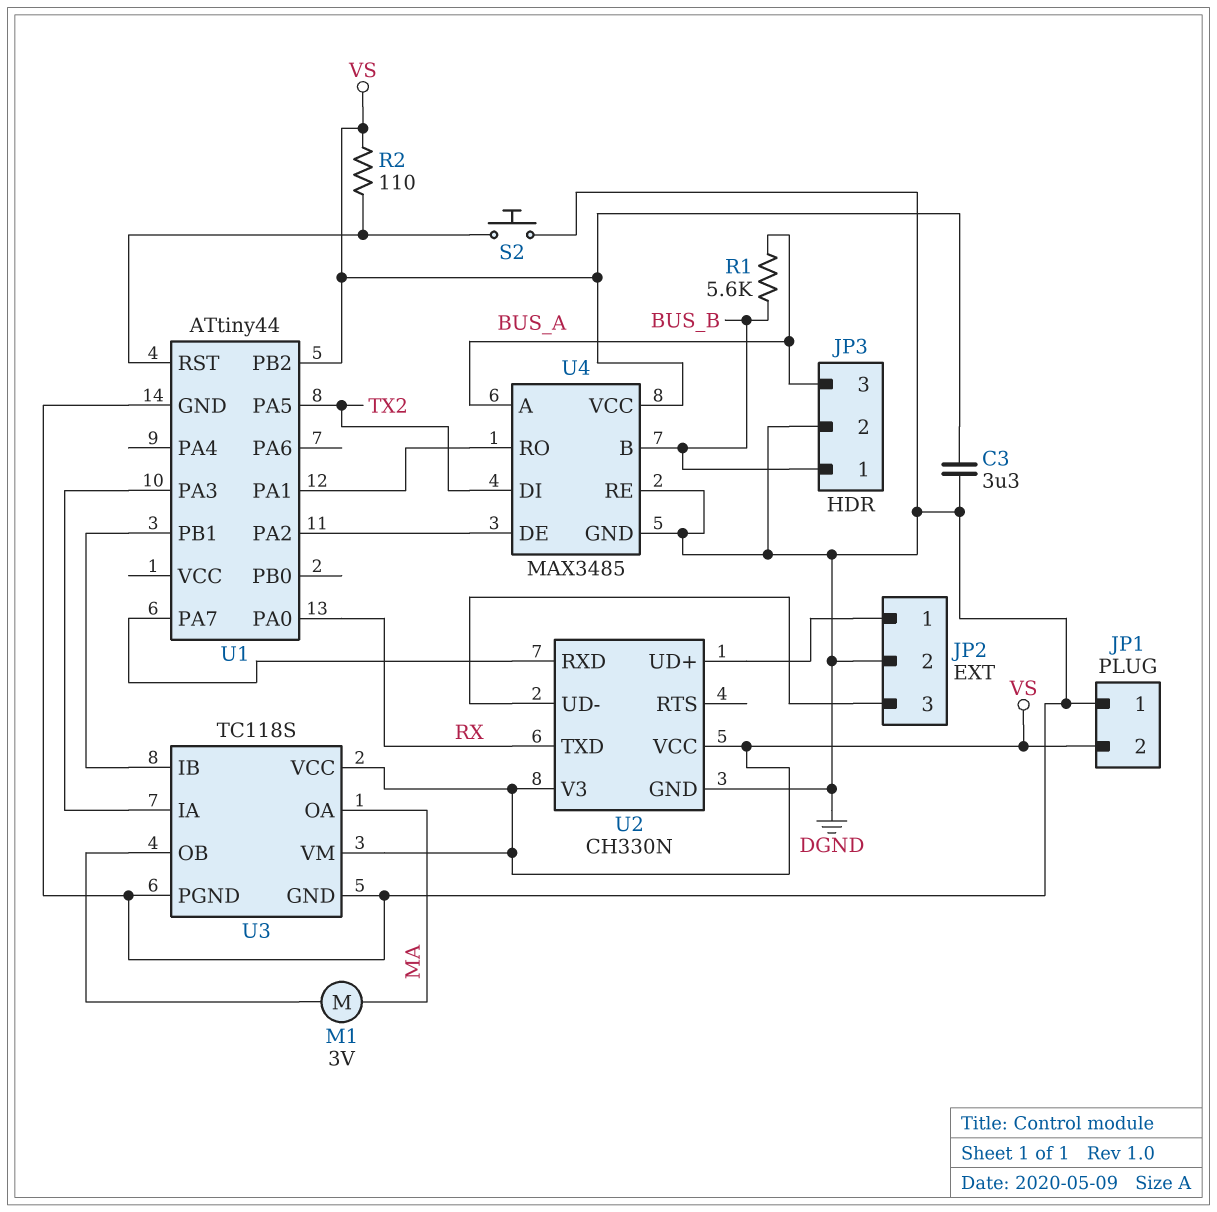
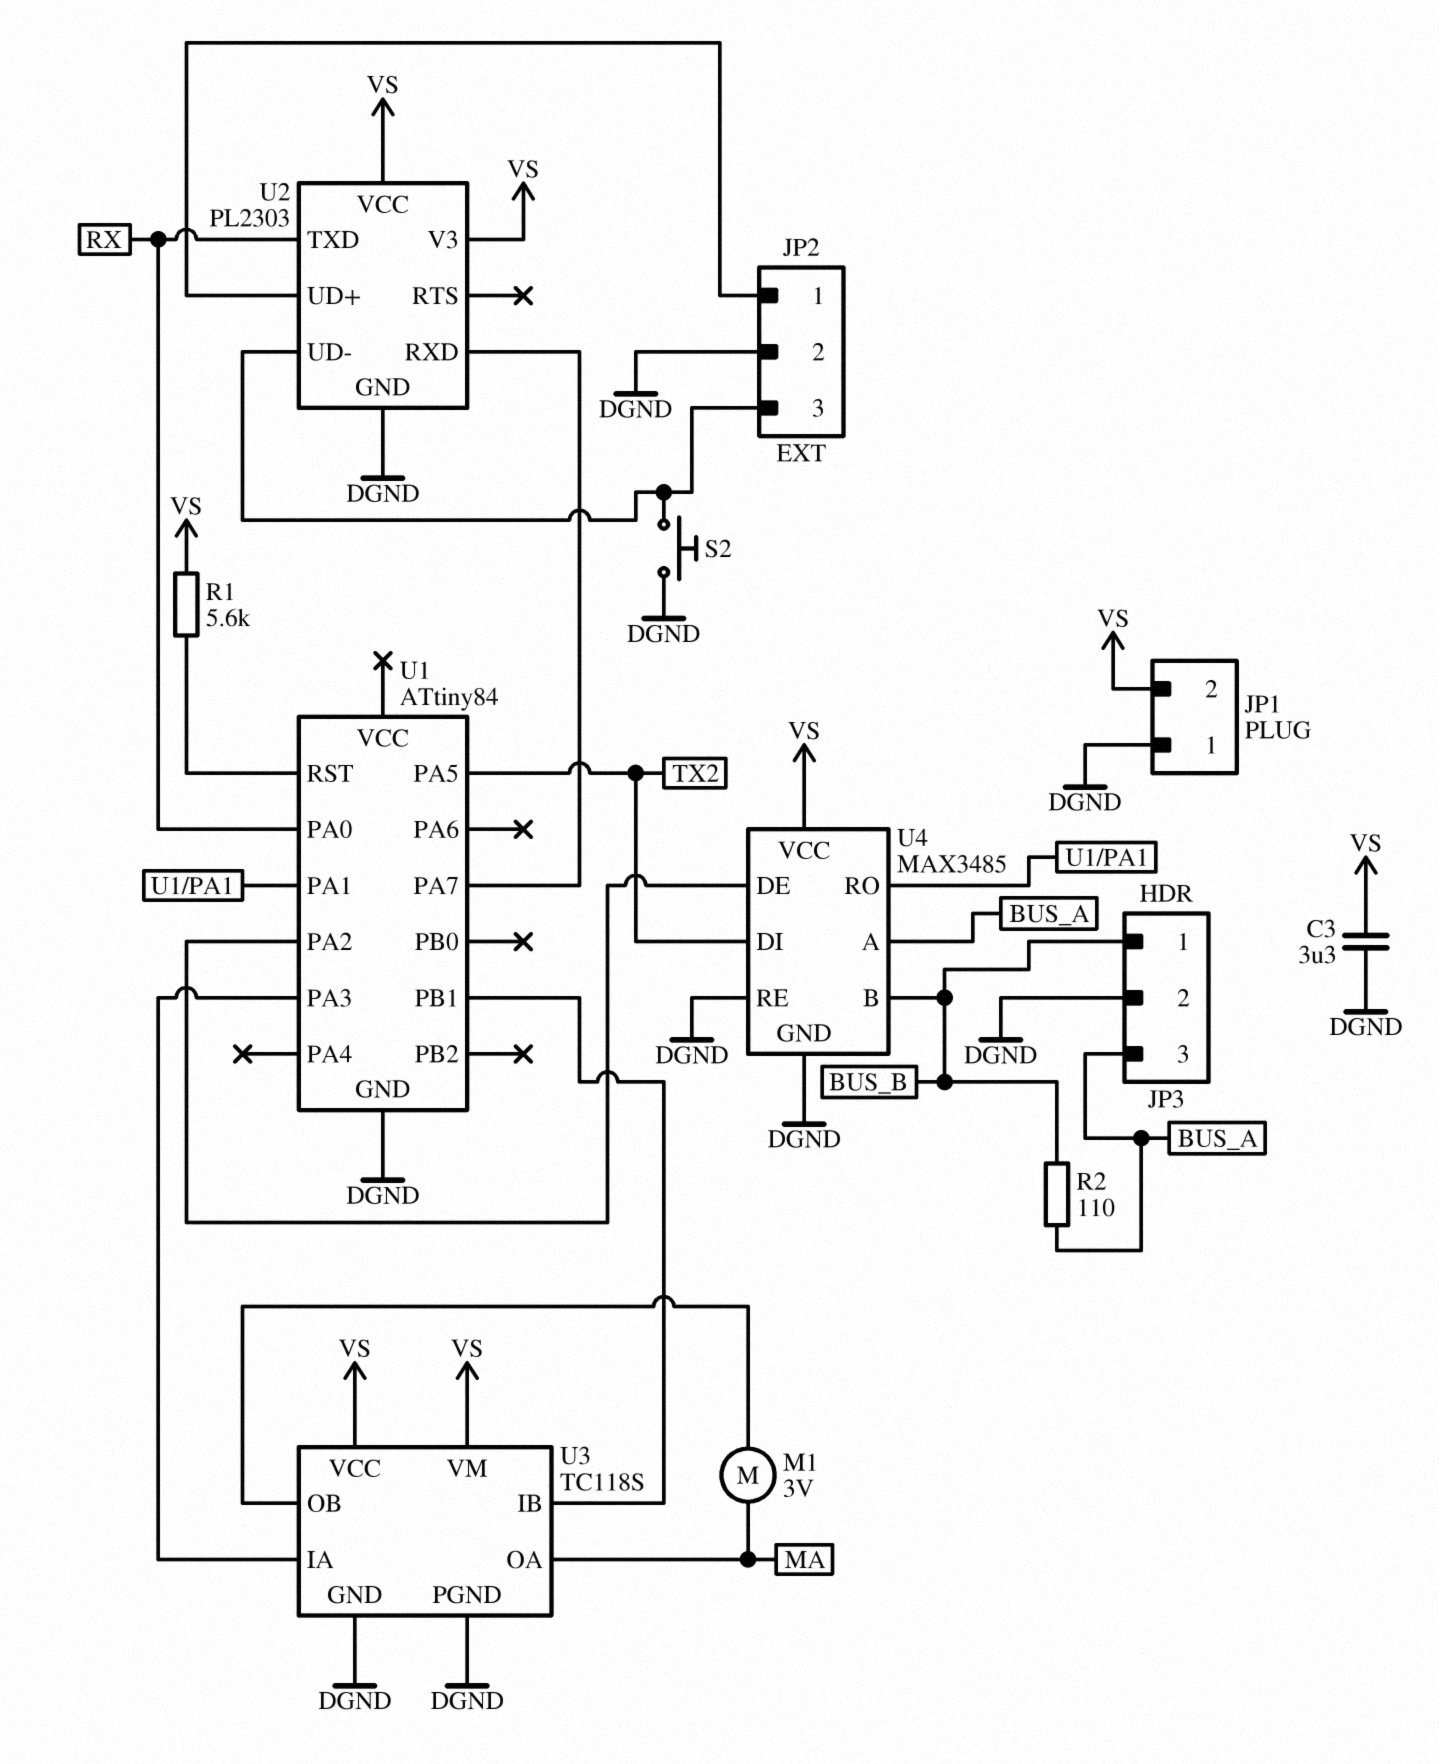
R1: 5.6k (BUS_A, BUS_B) -> 5.6k (U1/RST, VS)
R2: 110 (U1/RST, VS) -> 110 (BUS_A, BUS_B)
S2: button (DGND, U1/RST) -> button (DGND, JP2/3)
U1: ATtiny44 -> ATtiny84
U1 pin PB2: VS -> none
U2: CH330N -> PL2303

